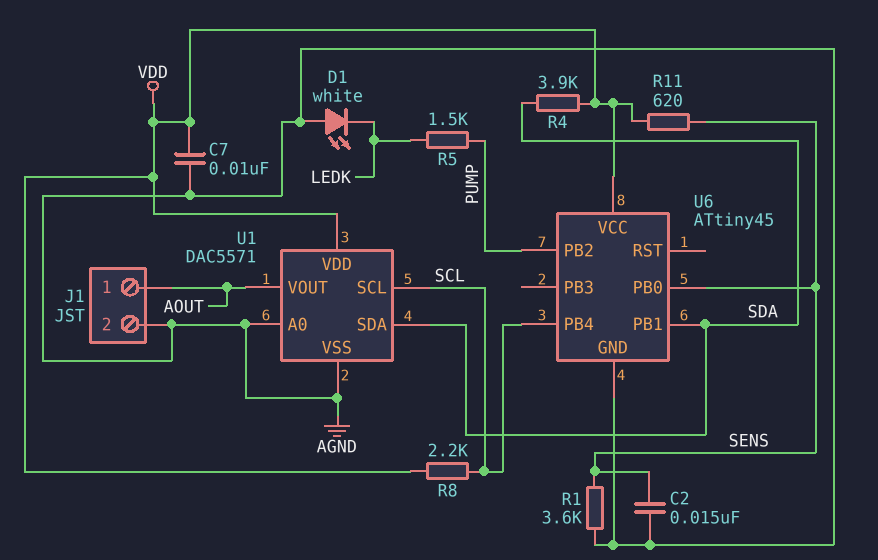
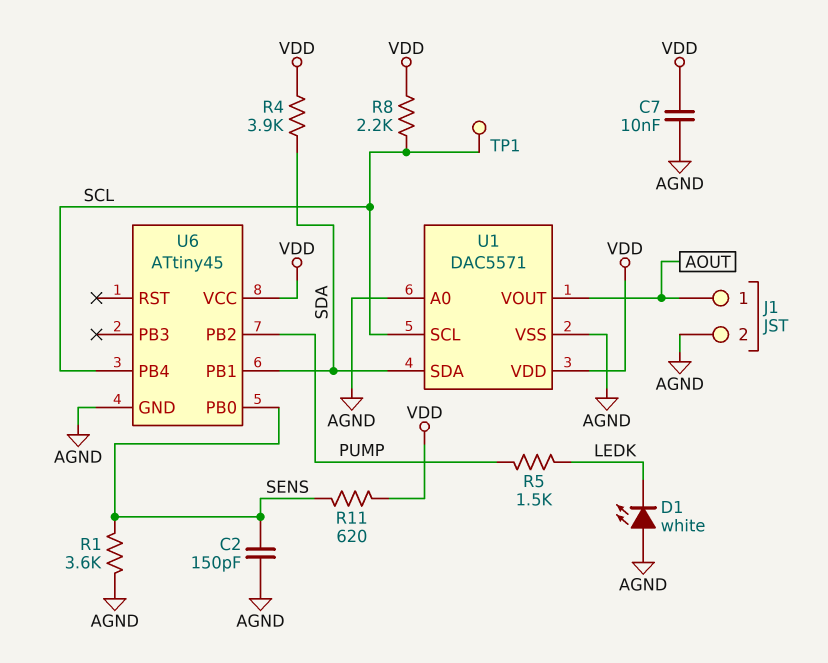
C2: 15nF (AGND, SENS) -> 150pF (AGND, SENS)
TP1: none -> test point (SCL)

